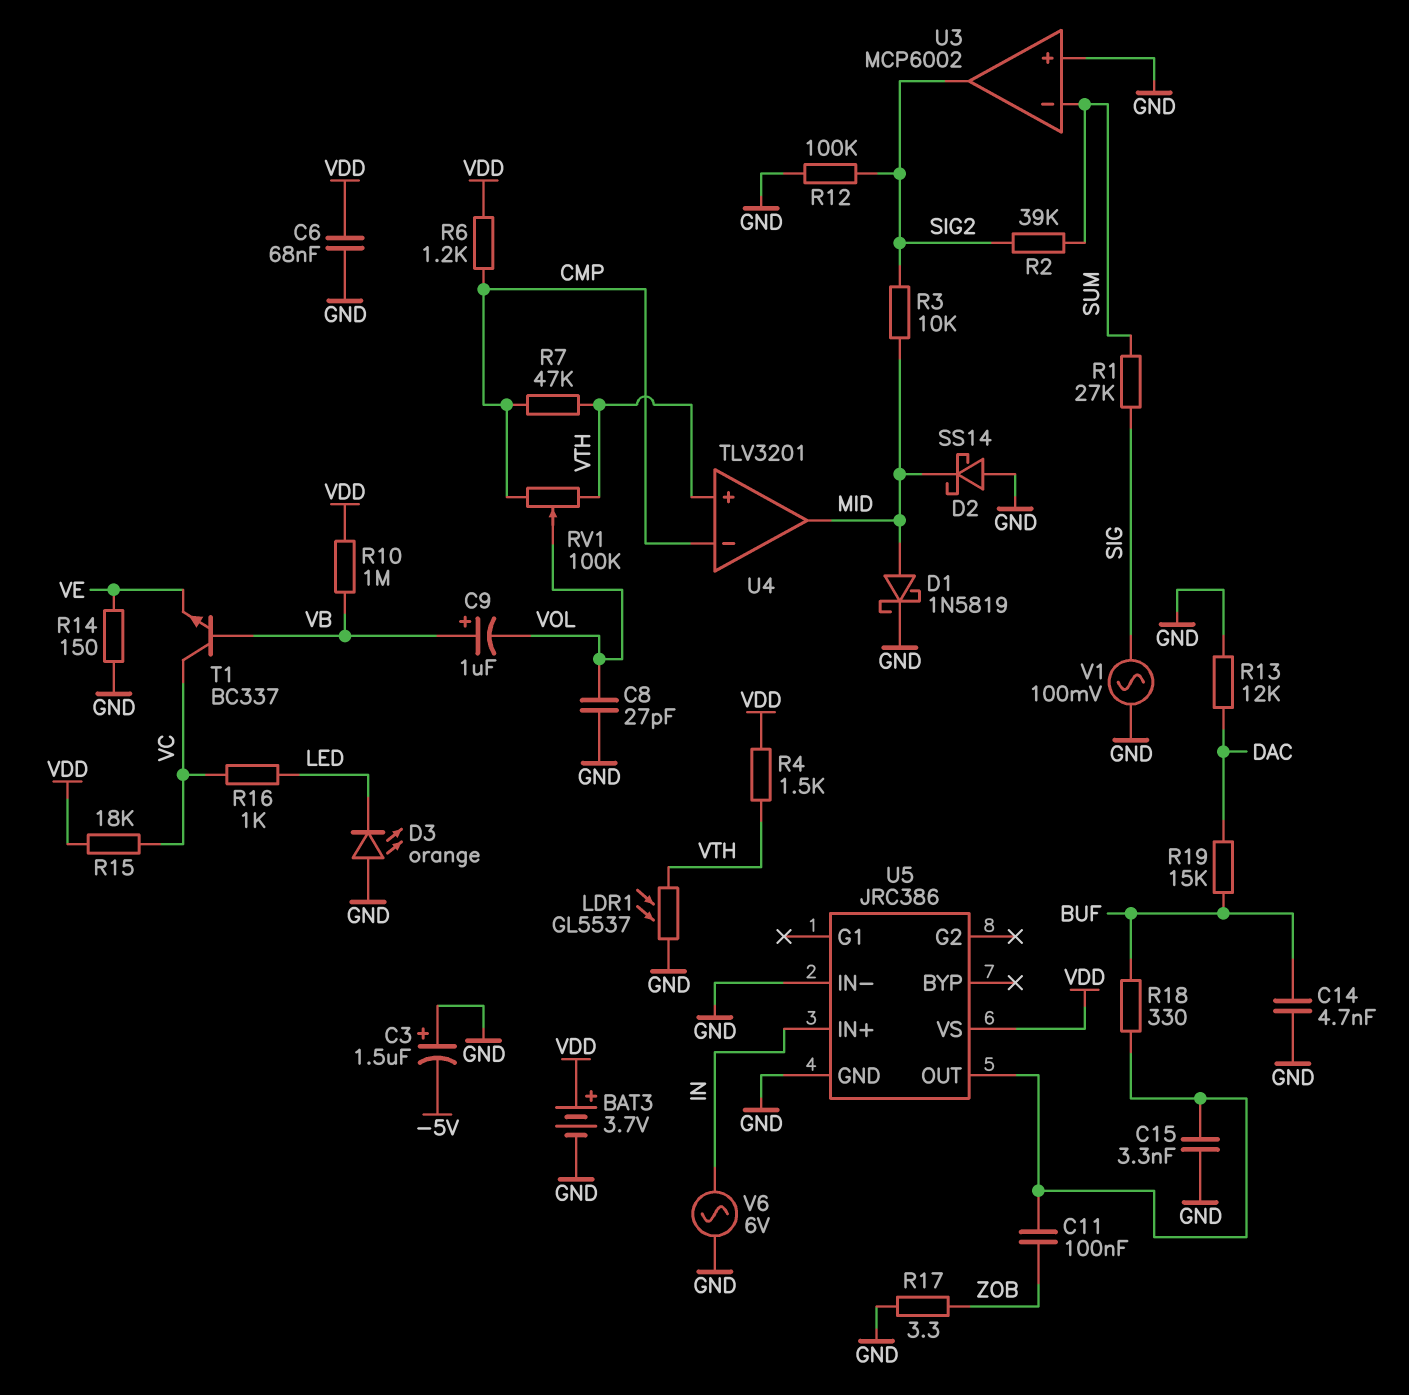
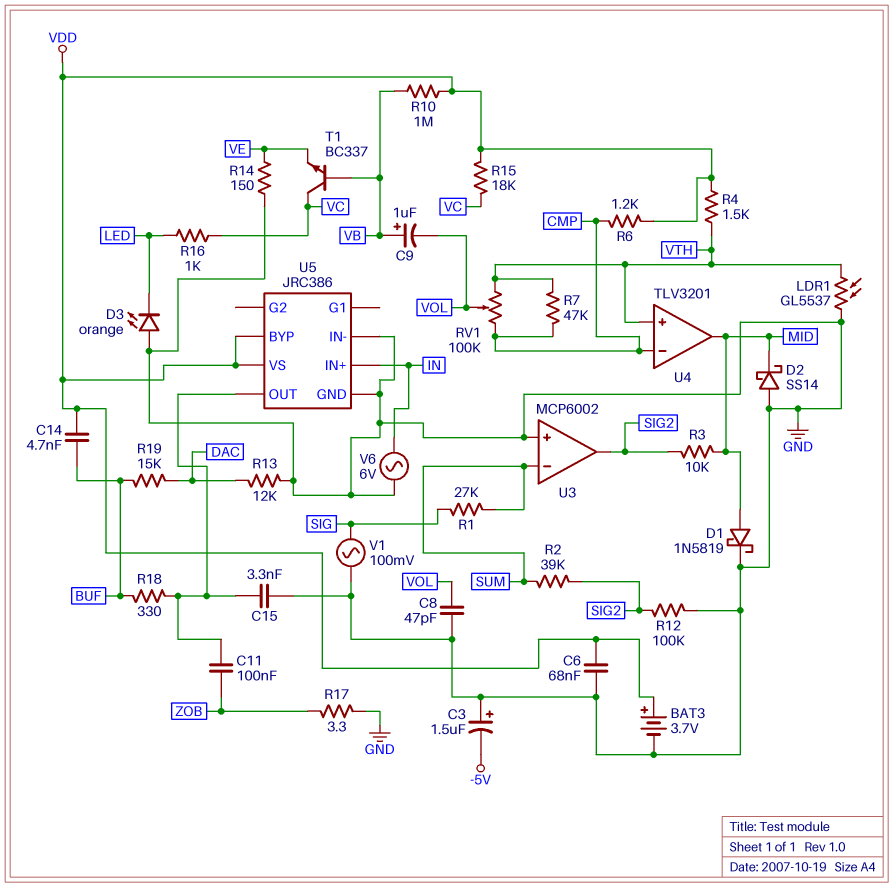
C8: 27pF (GND, VOL) -> 47pF (GND, VOL)
C14: 4.7nF (BUF, GND) -> 4.7nF (BUF, VDD)
U5 pin BYP: none -> VDD

